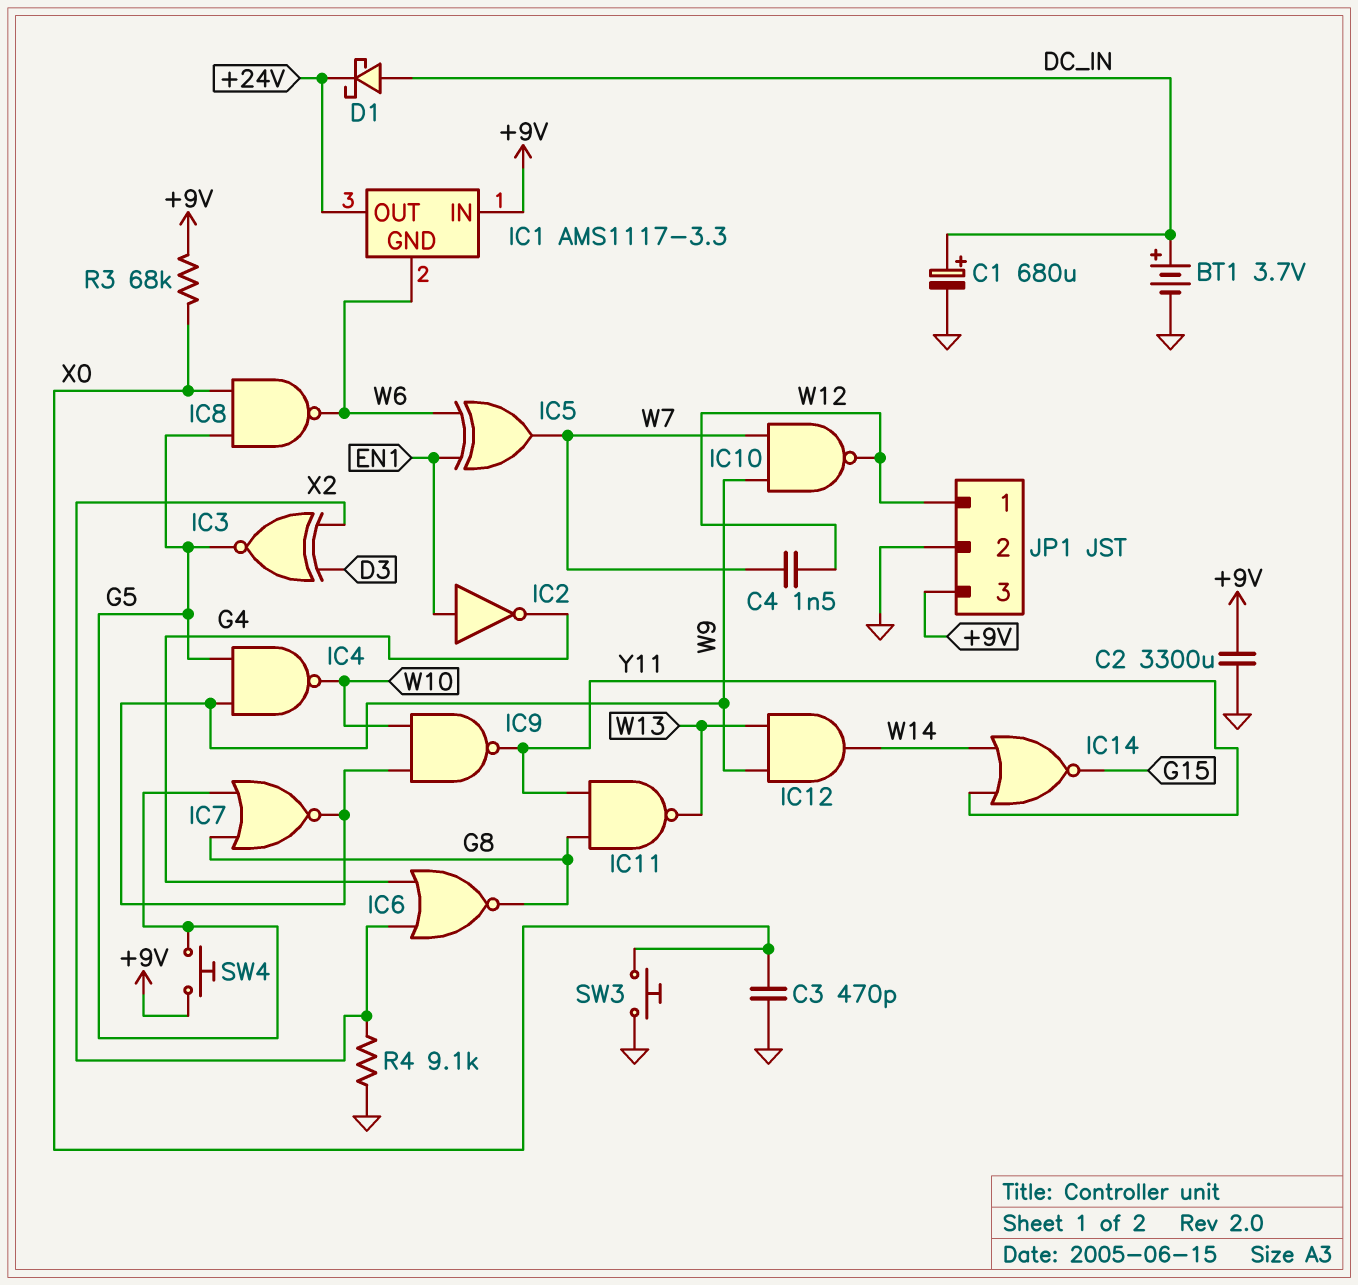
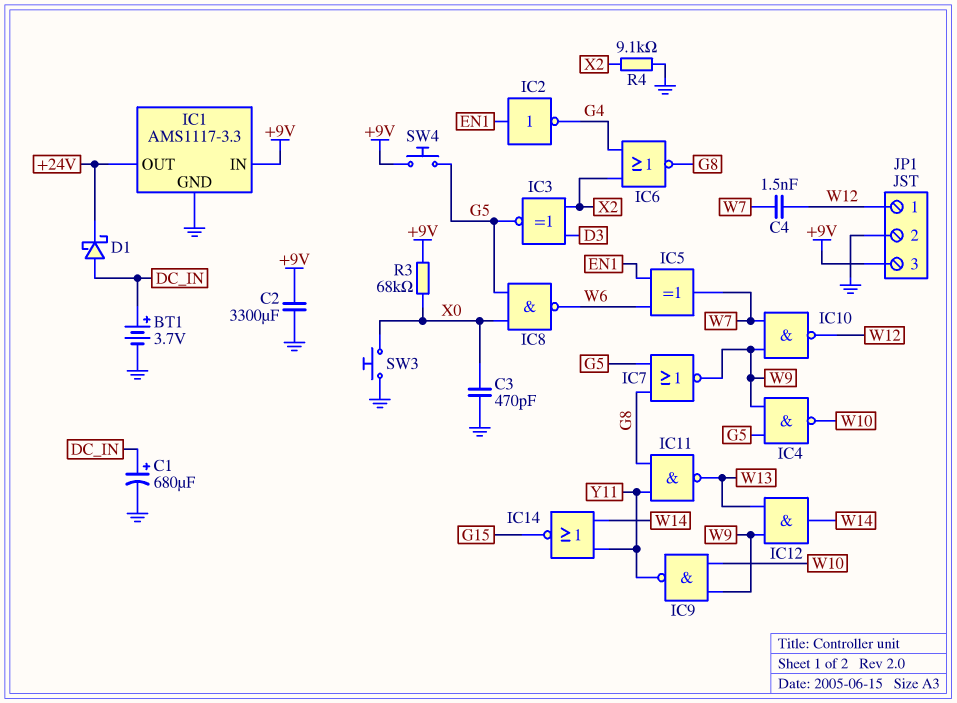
IC1 pin GND: W6 -> GND

